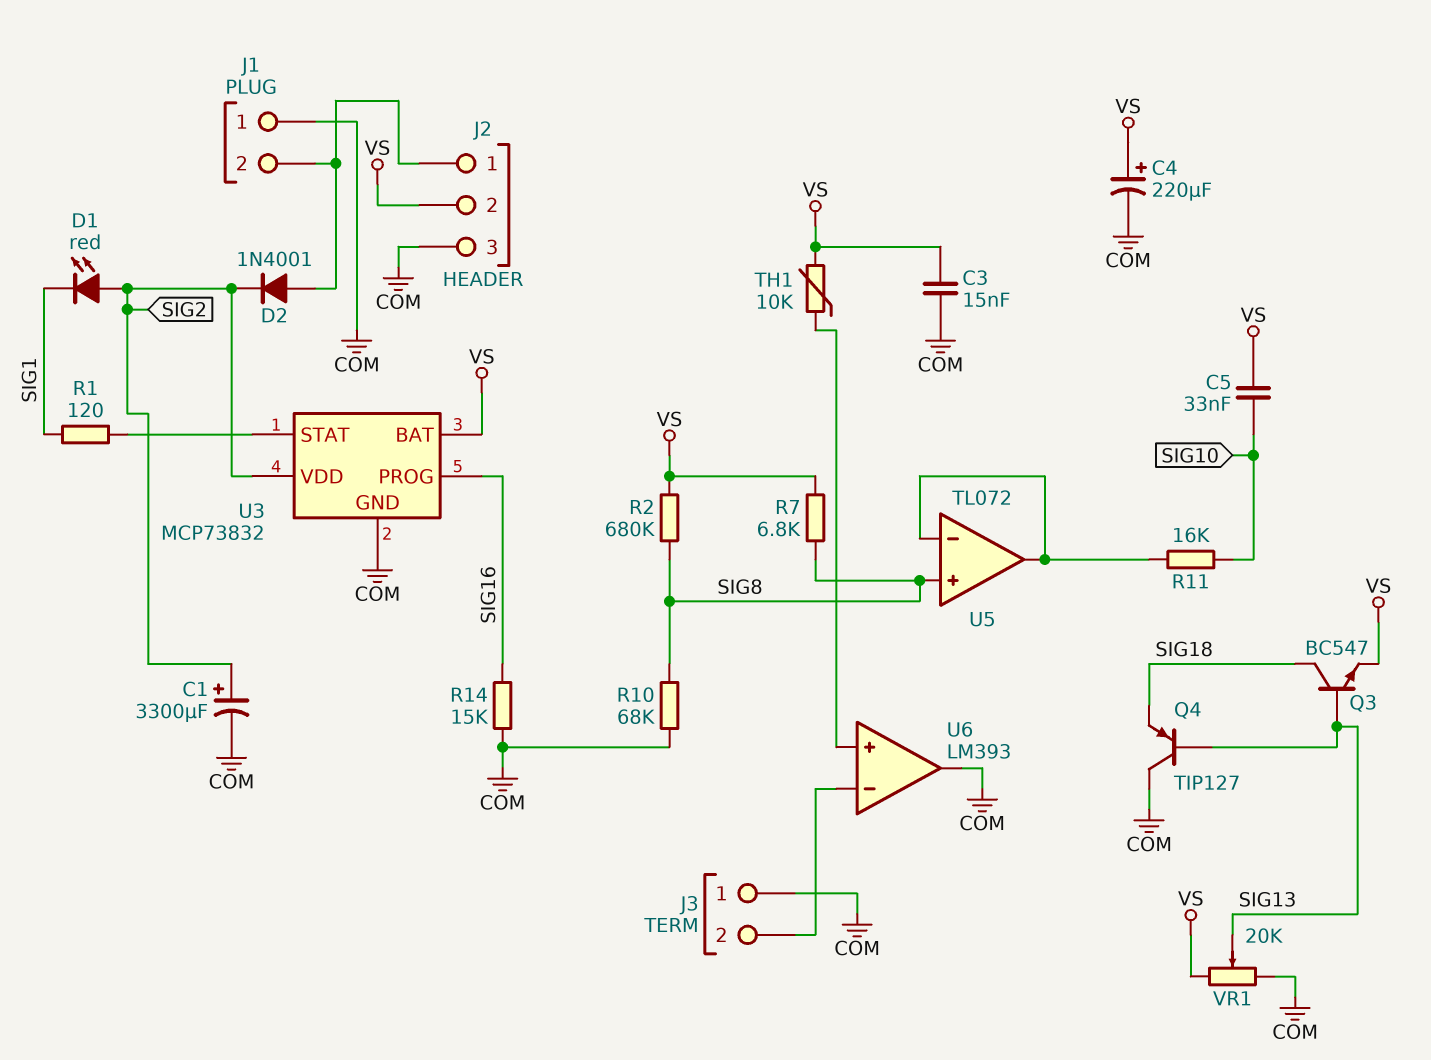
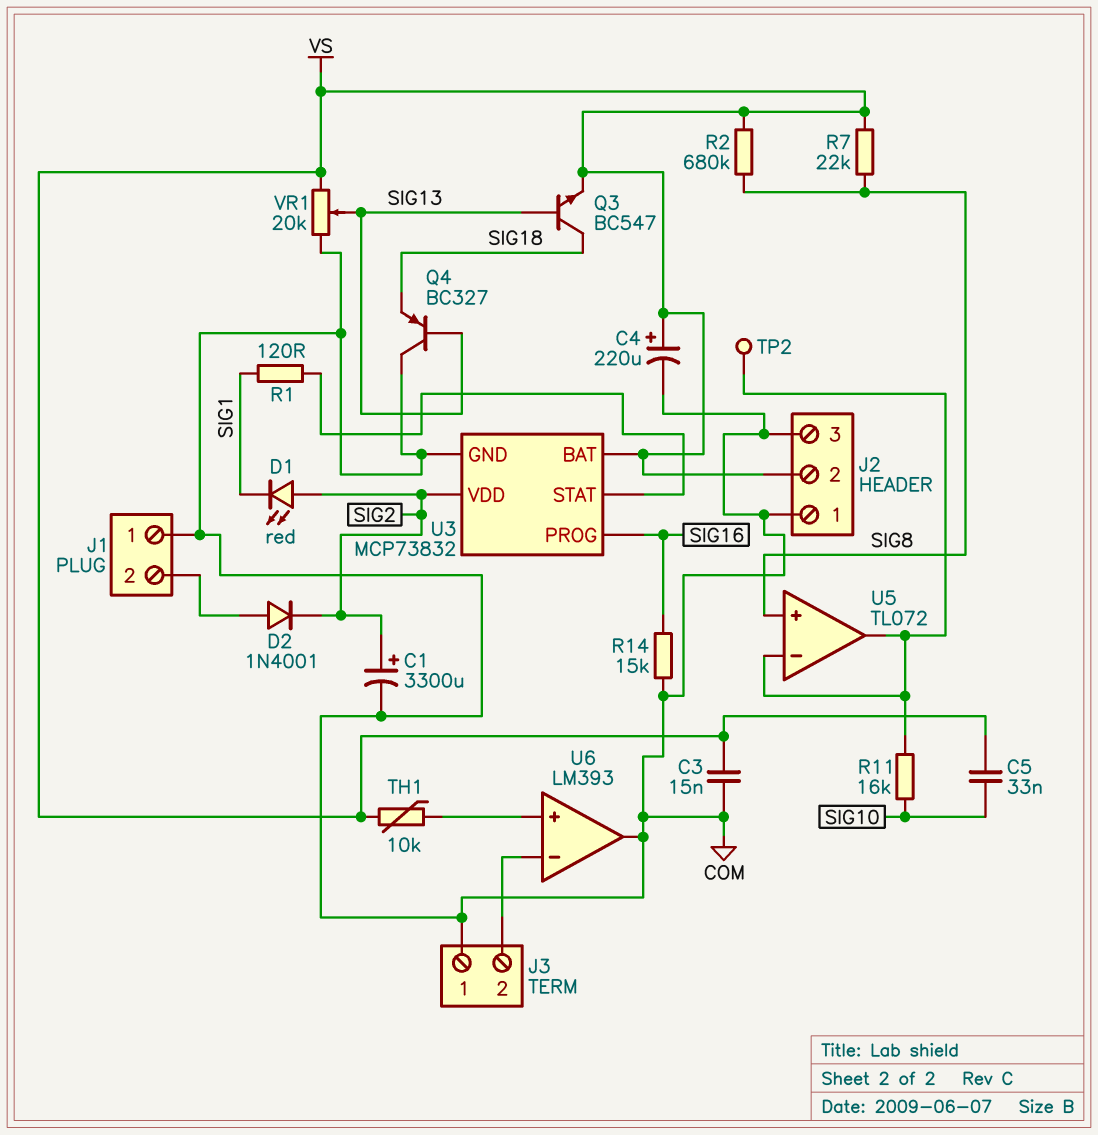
J2 pin 1: J1/2 -> COM
Q4: PNP TIP127 (B SIG13, C COM, E SIG18) -> PNP BC327 (B SIG13, C COM, E SIG18)
R7: 6.8k (SIG8, VS) -> 22k (SIG8, VS)
R10: 68k (COM, SIG8) -> none
TP2: none -> test point (U5/in-)

